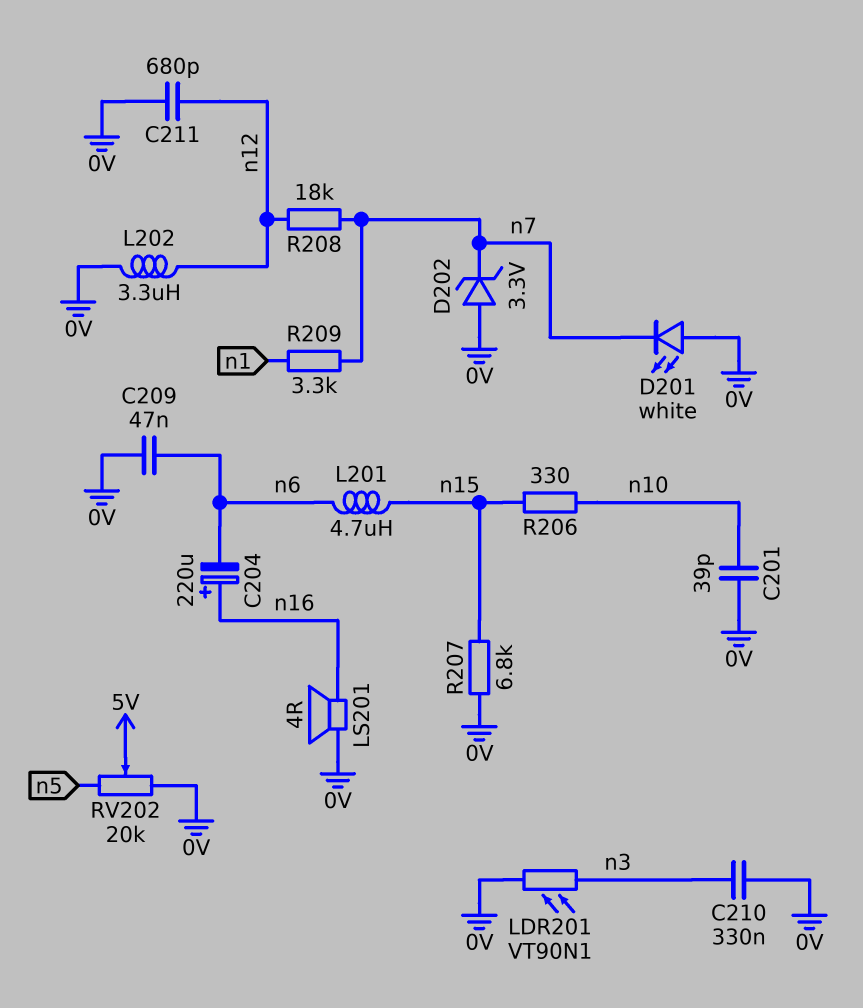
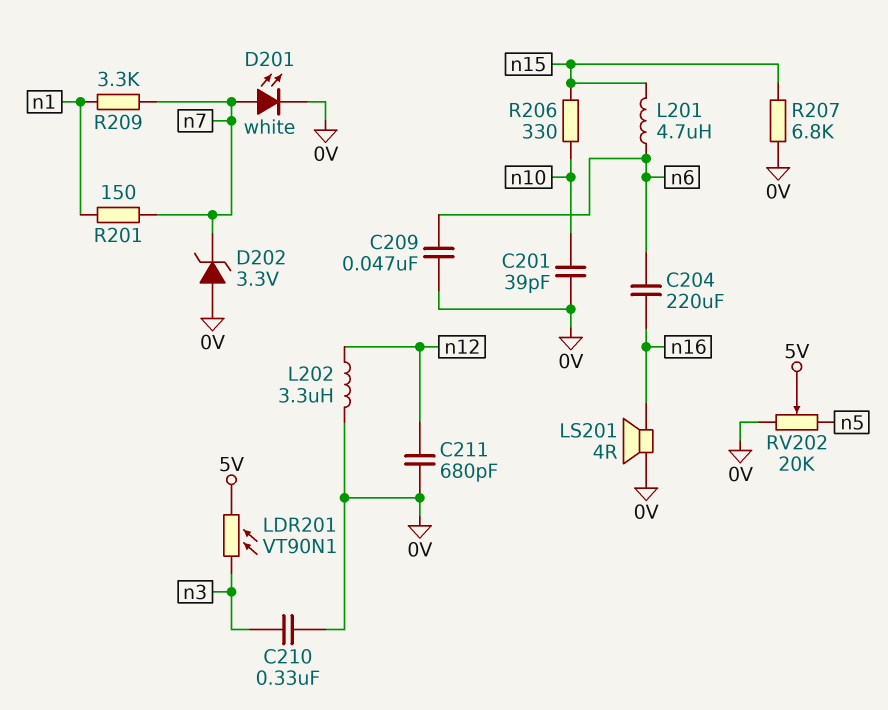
C204: 220uF (plus n16, minus n6) -> 220uF (n6, n16)
D201: LED white (A 0V, K n7) -> LED white (A n7, K 0V)
LDR201: VT90N1 (0V, n3) -> VT90N1 (5V, n3)
R201: none -> 150 (n1, n7)
R208: 18k (n7, n12) -> none

